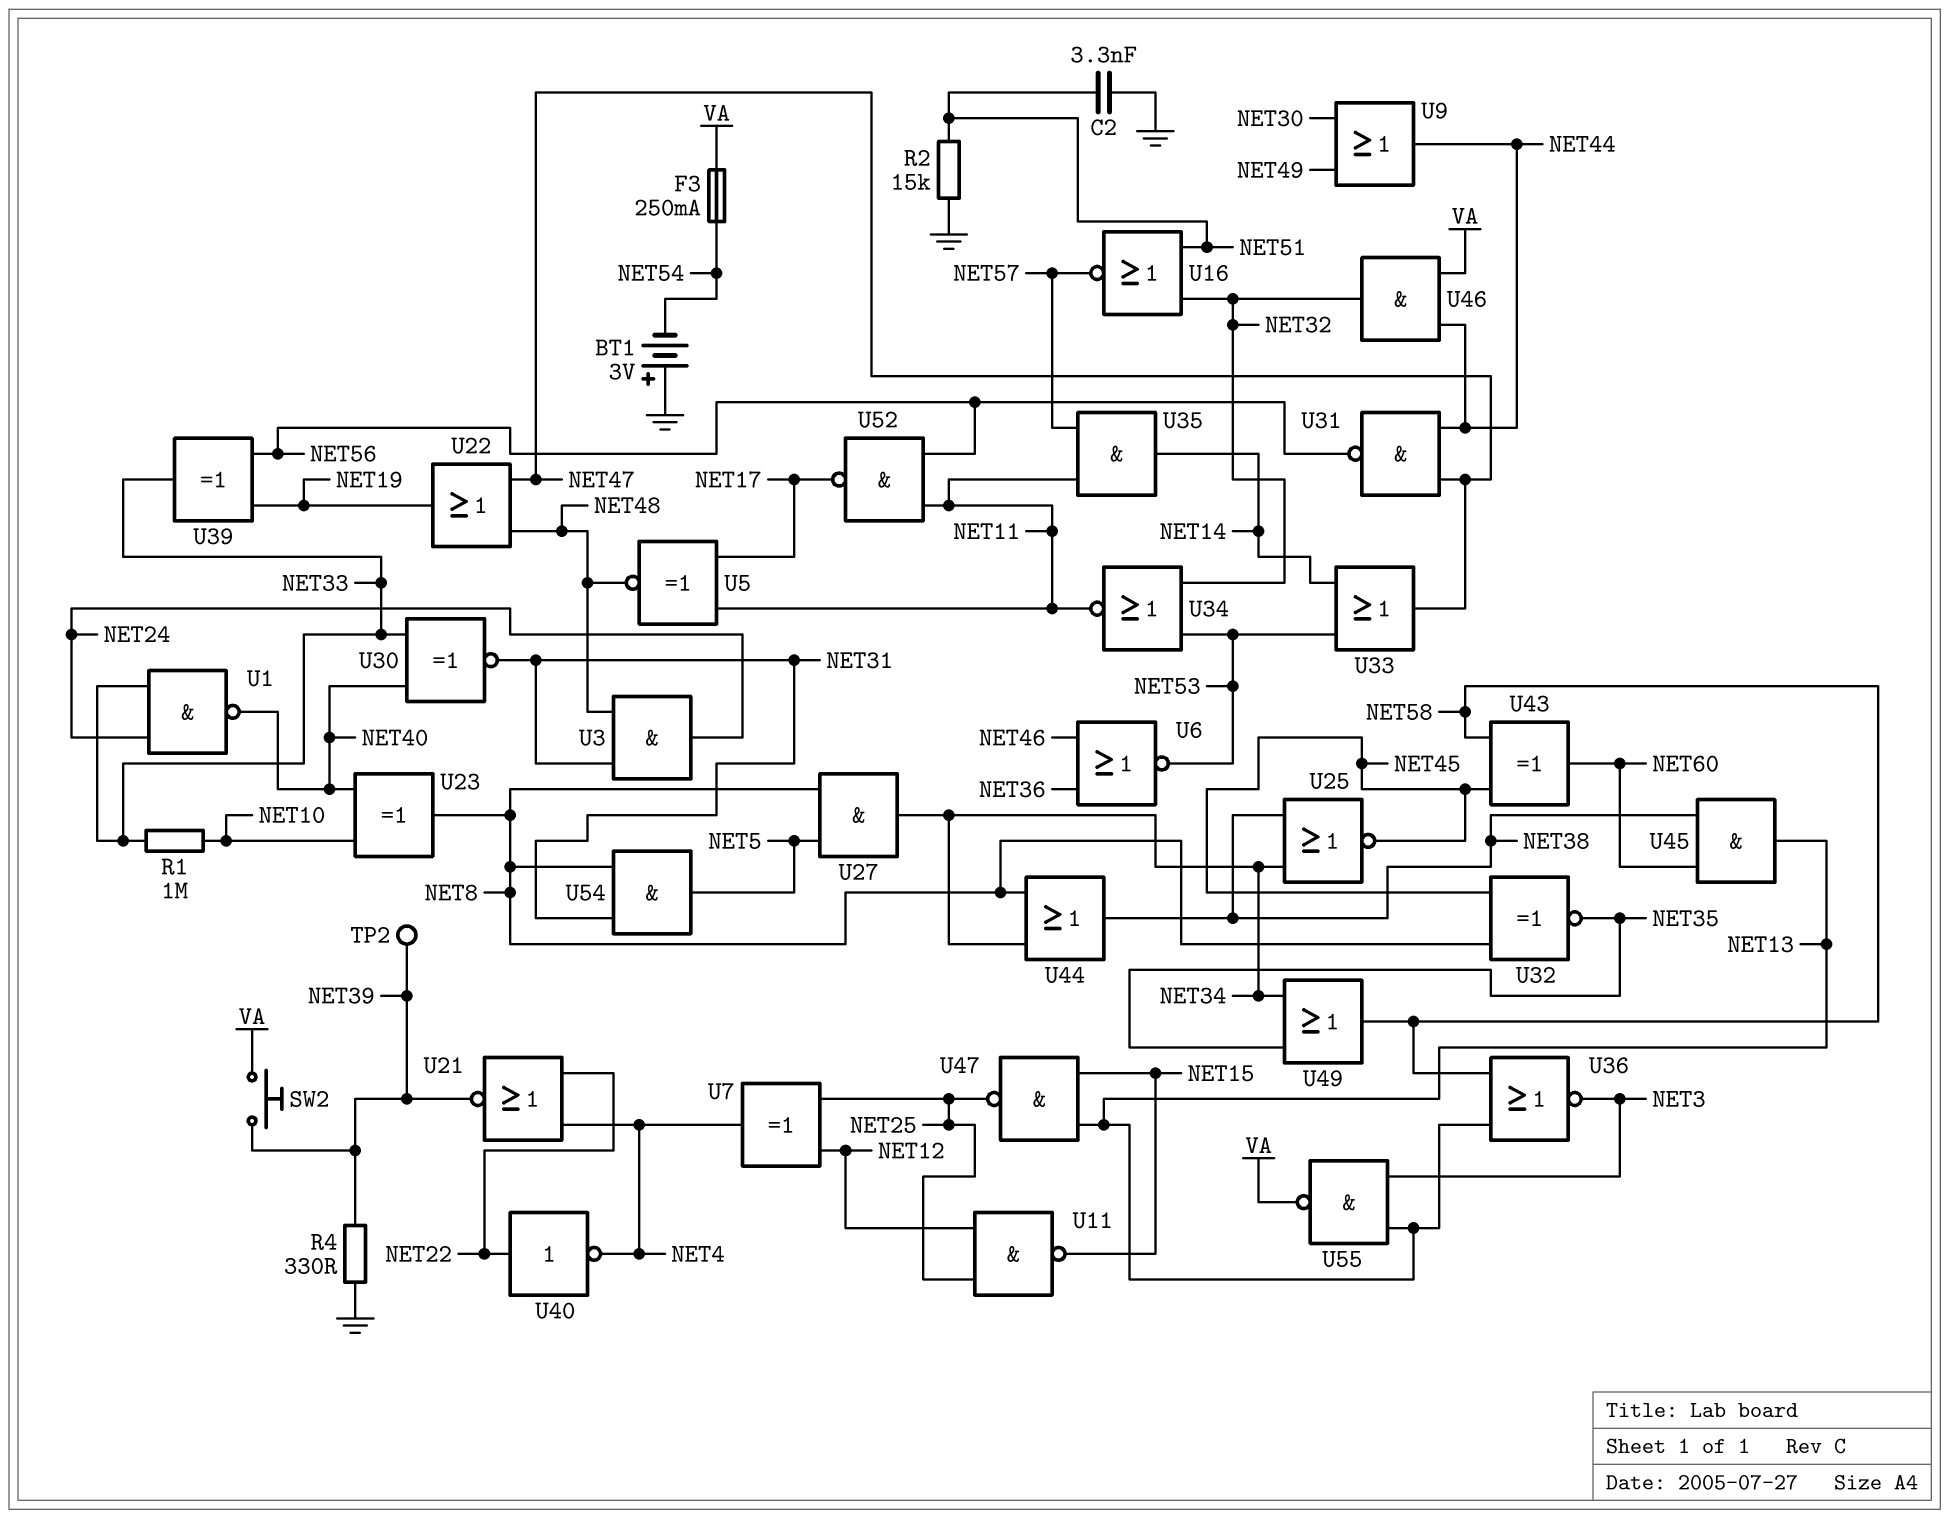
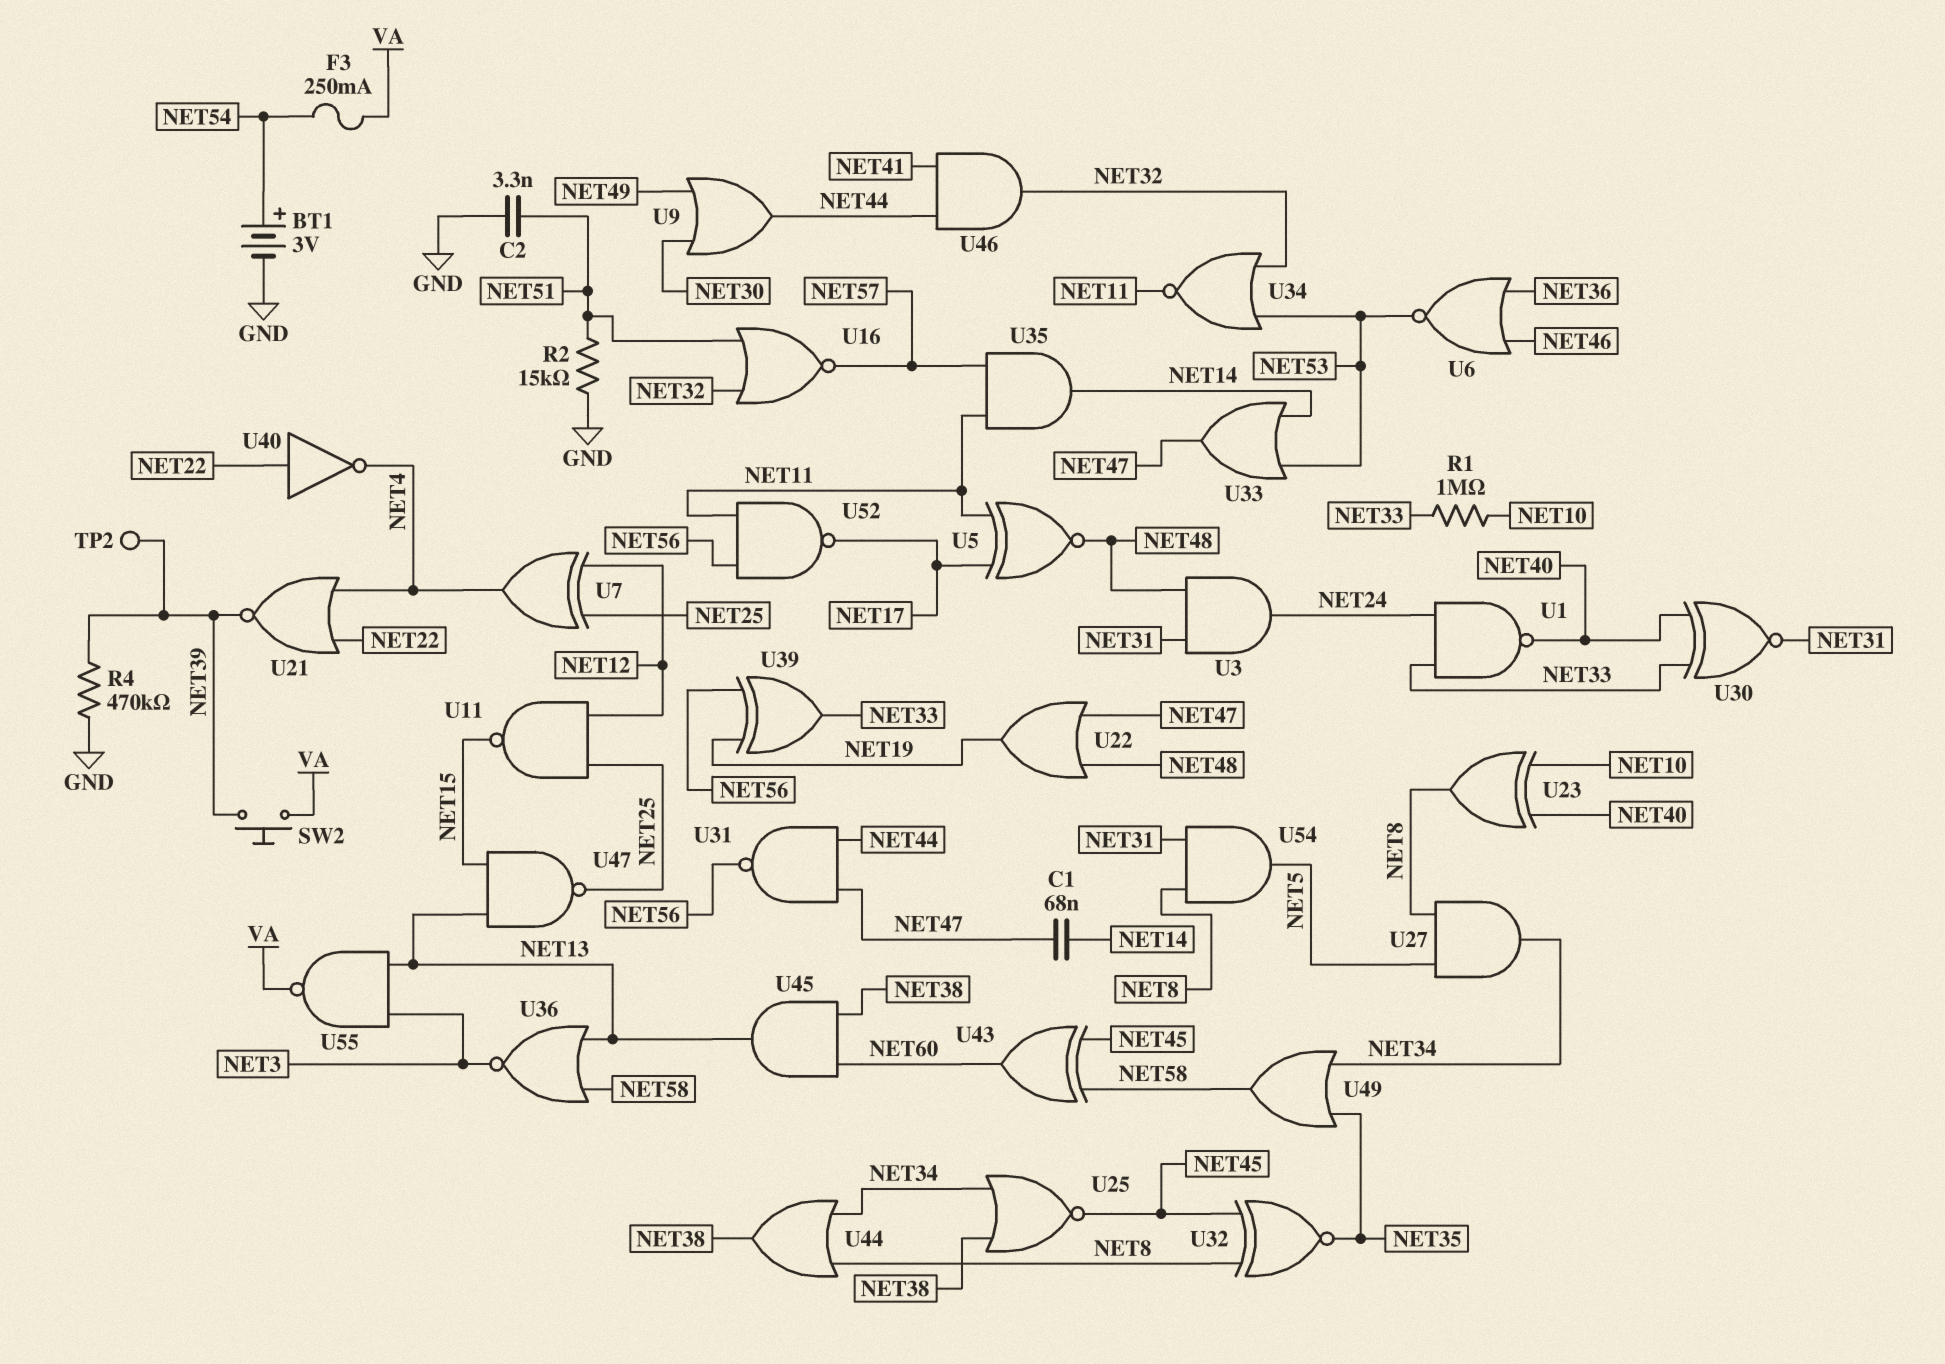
BT1: 3V (plus GND, minus NET54) -> 3V (plus NET54, minus GND)
C1: none -> 68nF (NET14, NET47)
R4: 330 (GND, NET39) -> 470k (GND, NET39)
U46: AND (in NET44, in VA, out NET32) -> AND (in NET41, in NET44, out NET32)

